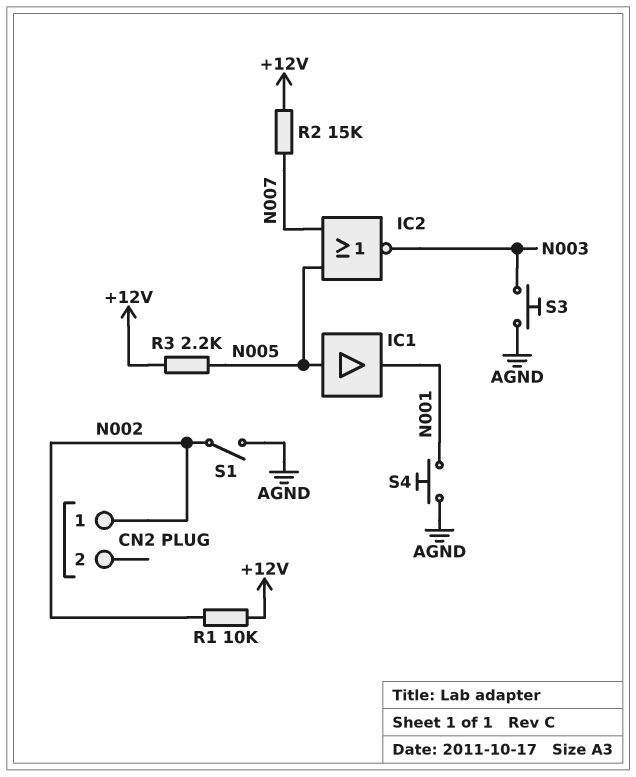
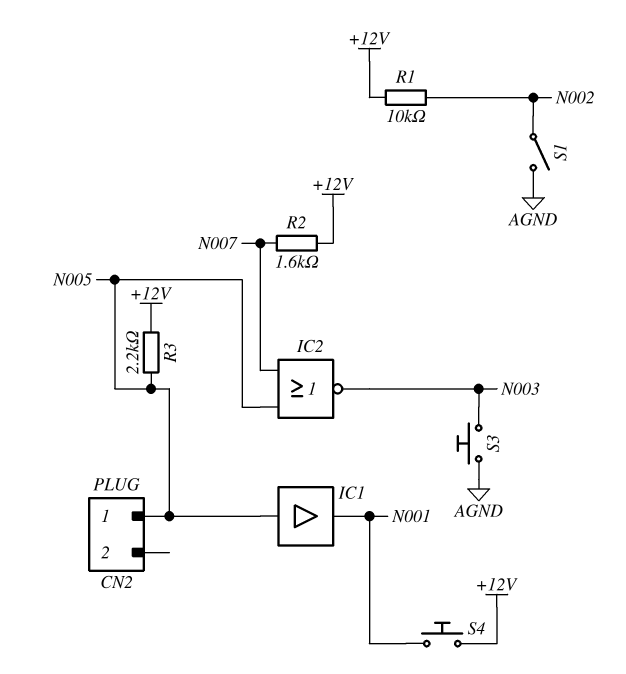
CN2 pin 1: N002 -> N005
R2: 15k (+12V, N007) -> 1.6k (+12V, N007)
S4: button (AGND, N001) -> button (+12V, N001)

